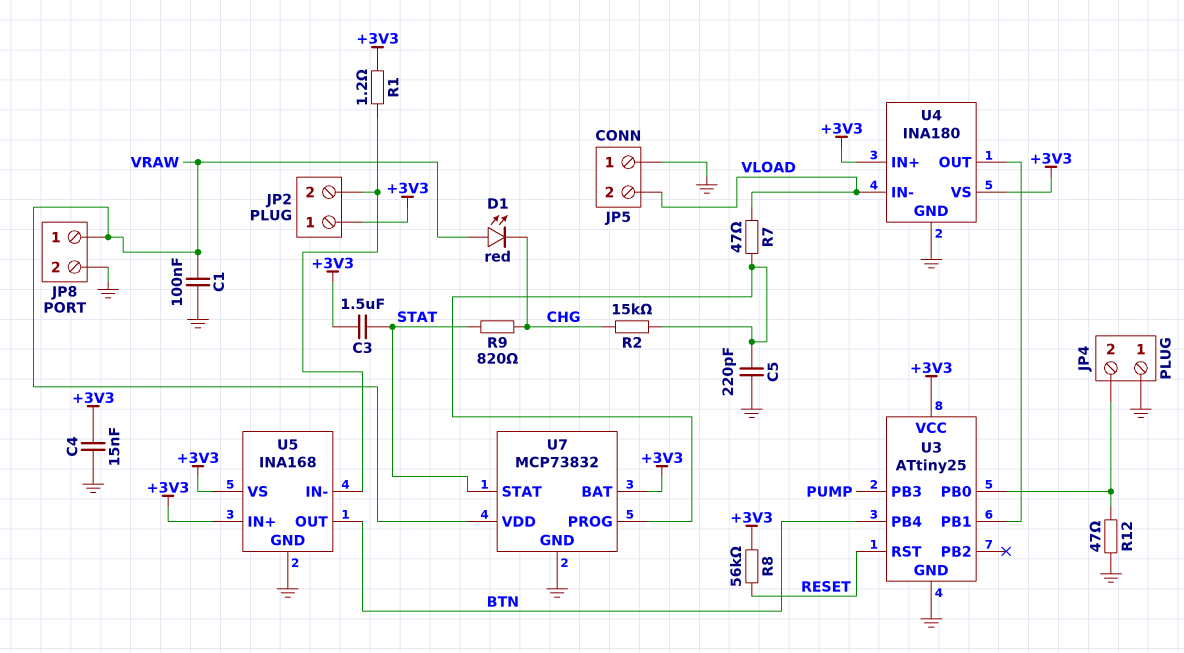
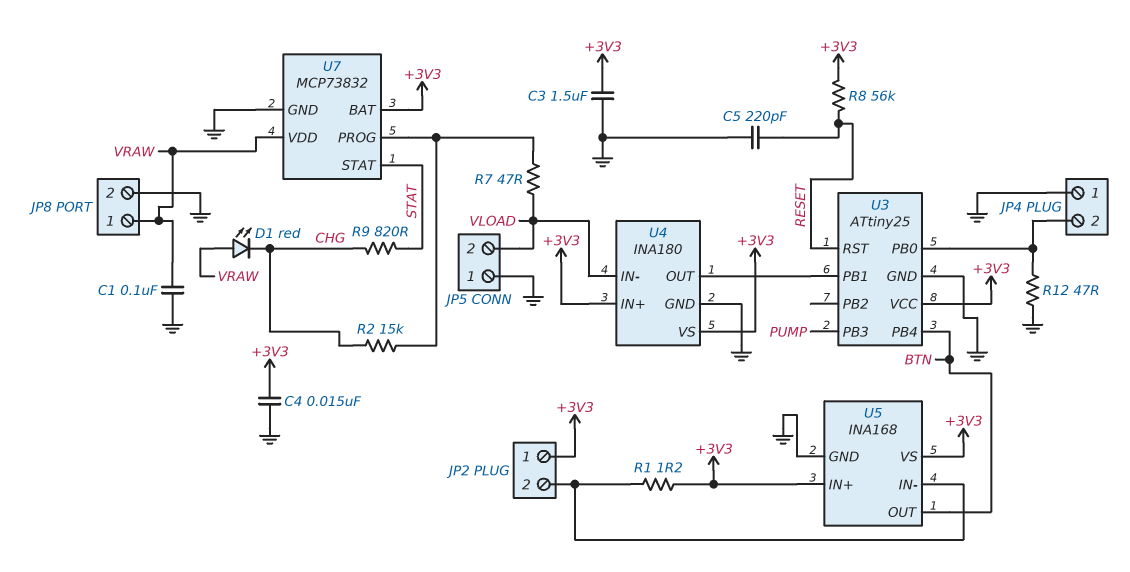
C3: 1.5uF (+3V3, STAT) -> 1.5uF (+3V3, GND)
C5: 220pF (GND, U7/PROG) -> 220pF (GND, RESET)

